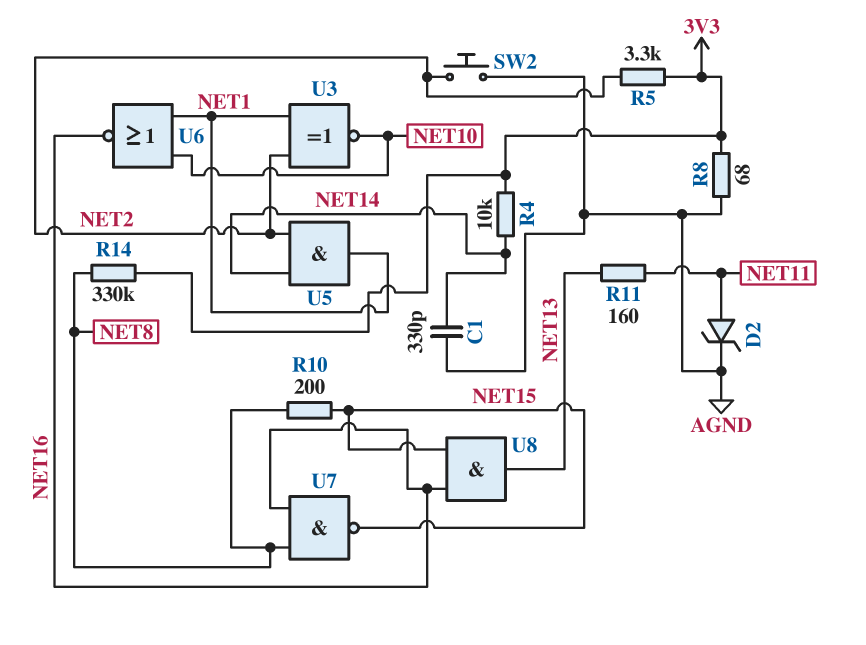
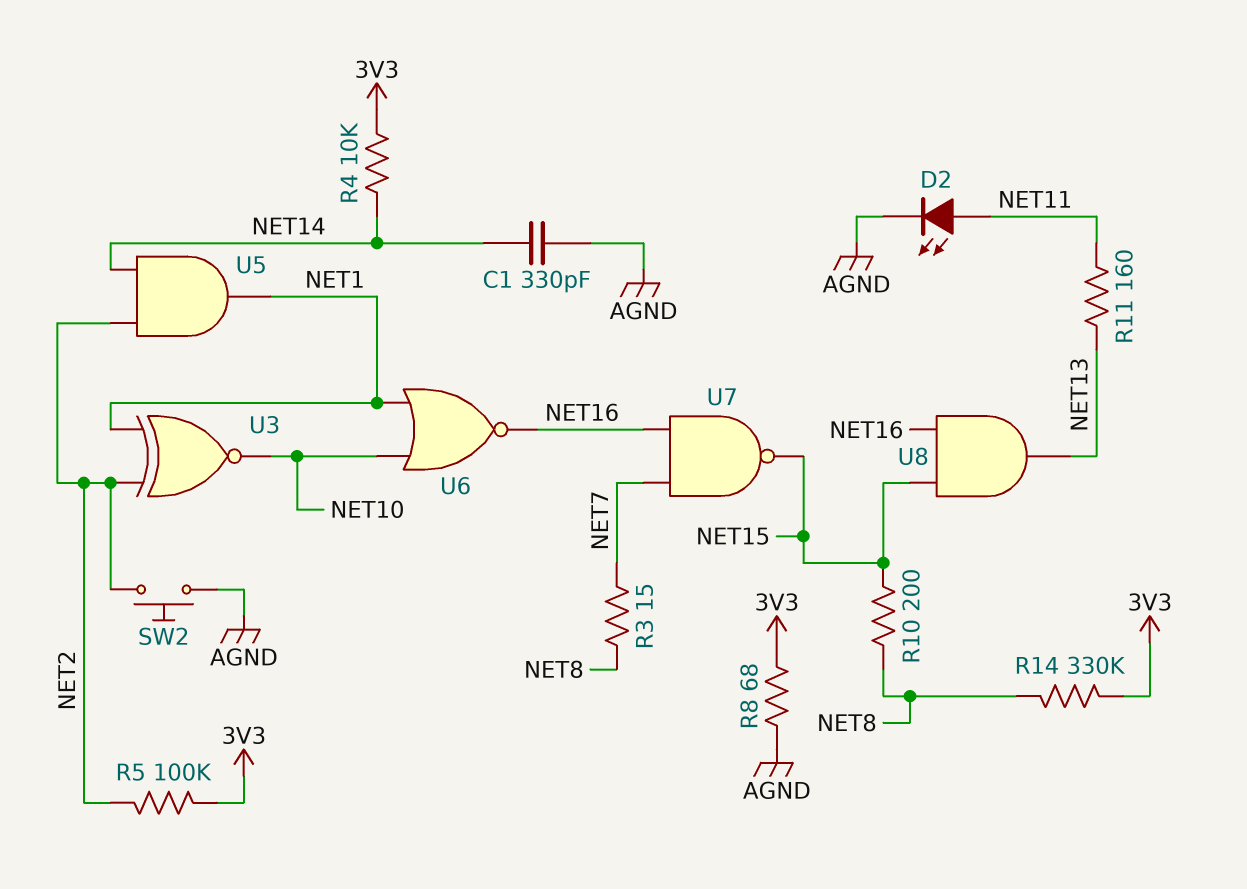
D2: zener (A NET11, K AGND) -> LED (A NET11, K AGND)
R3: none -> 15 (NET7, NET8)
R5: 3.3k (3V3, NET2) -> 100k (3V3, NET2)
U7: NAND (in NET8, in NET16, out NET15) -> NAND (in NET7, in NET16, out NET15)

